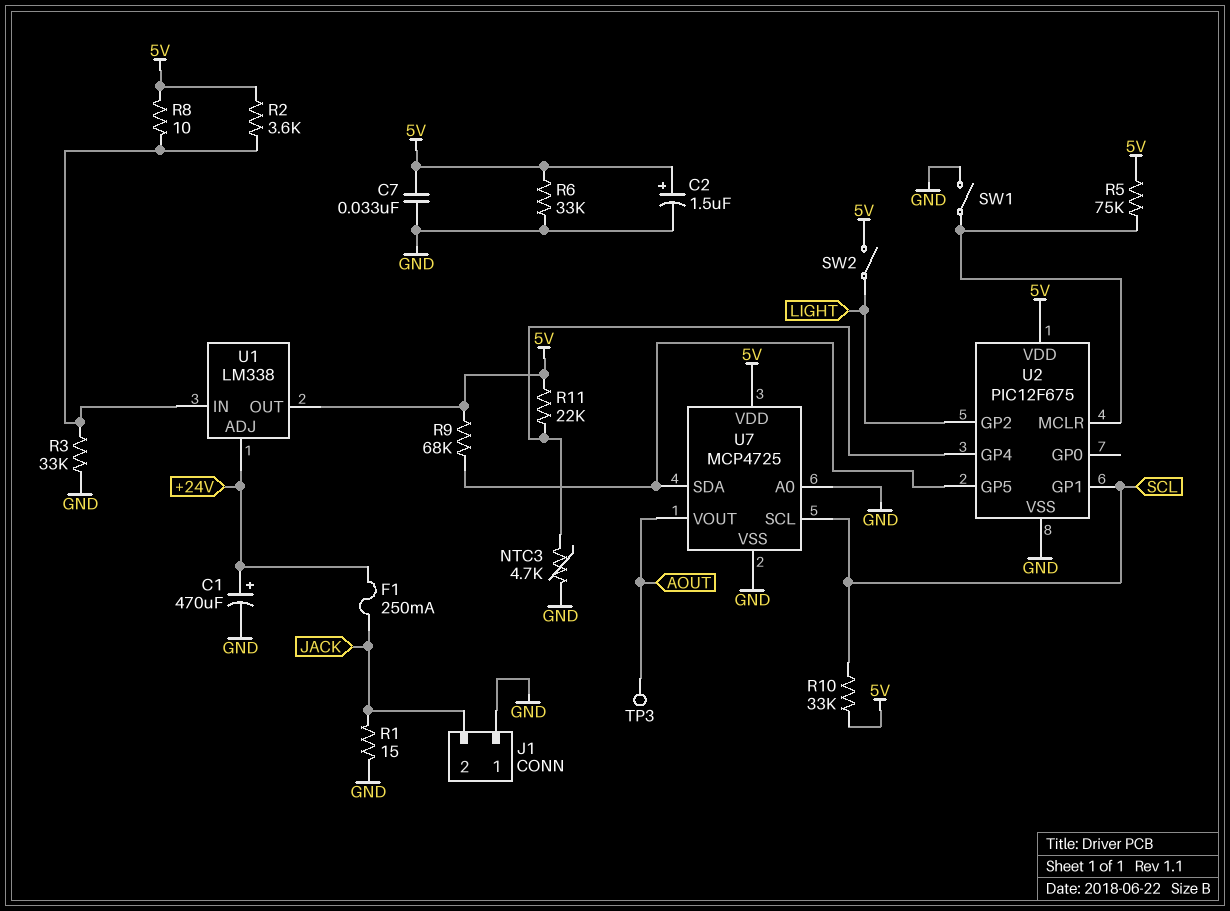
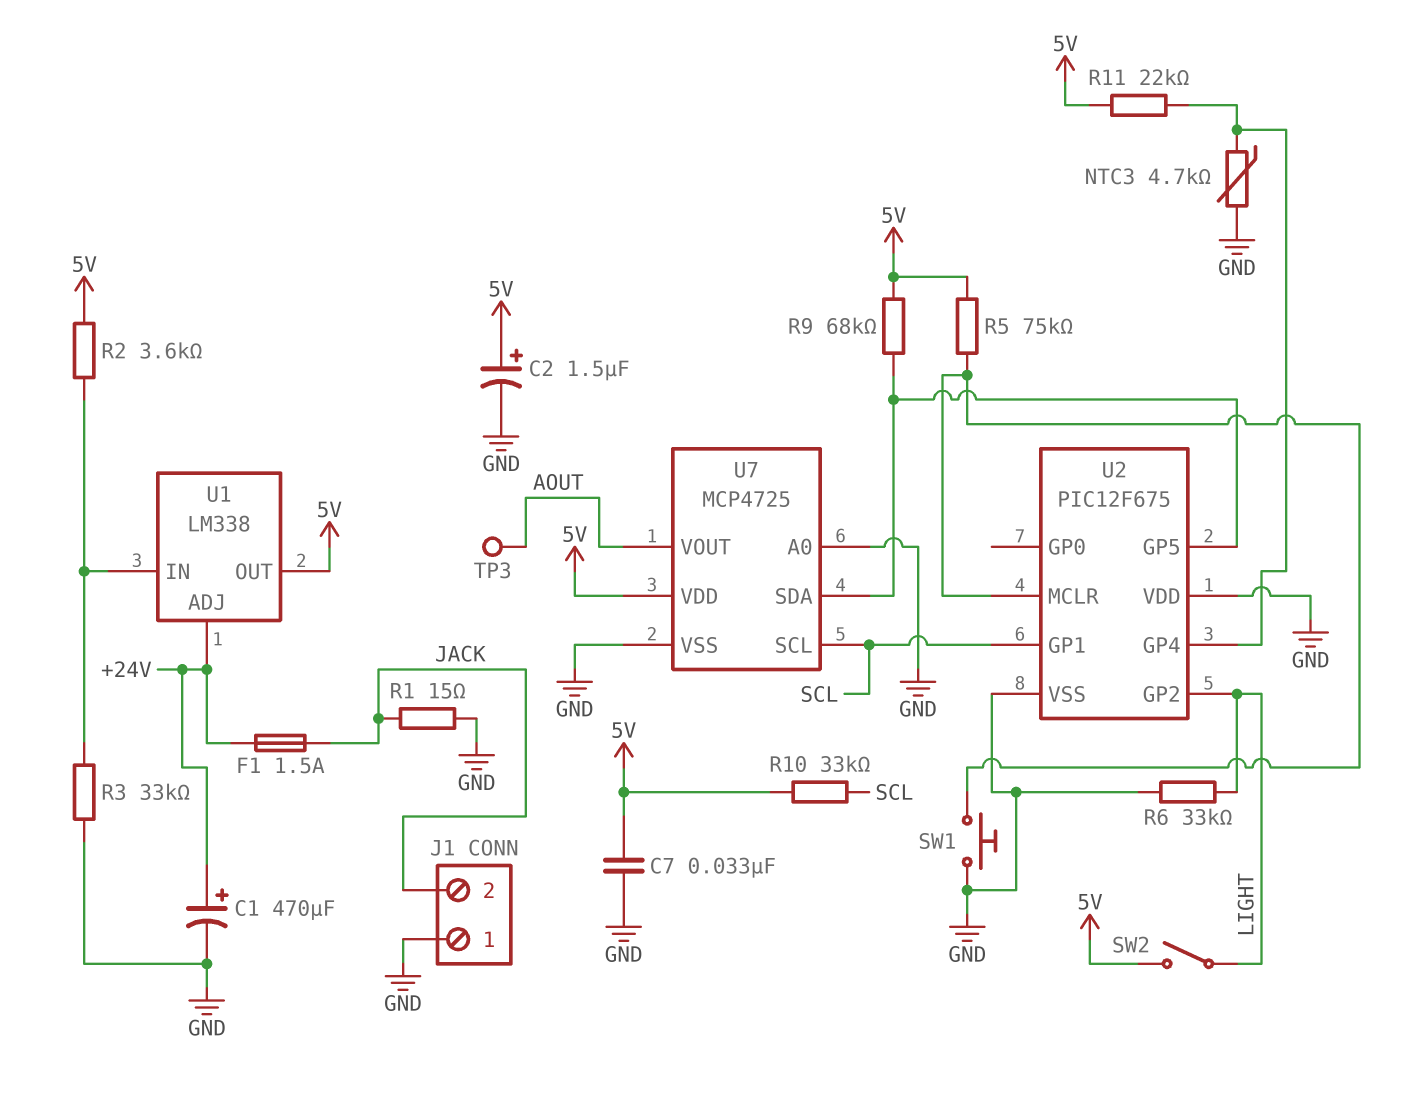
F1: 250mA (+24V, JACK) -> 1.5A (+24V, JACK)
R6: 33k (5V, GND) -> 33k (GND, LIGHT)
R8: 10 (5V, U1/IN) -> none
SW1: switch (GND, U2/MCLR) -> button (GND, U2/MCLR)
U2 pin VDD: 5V -> GND

